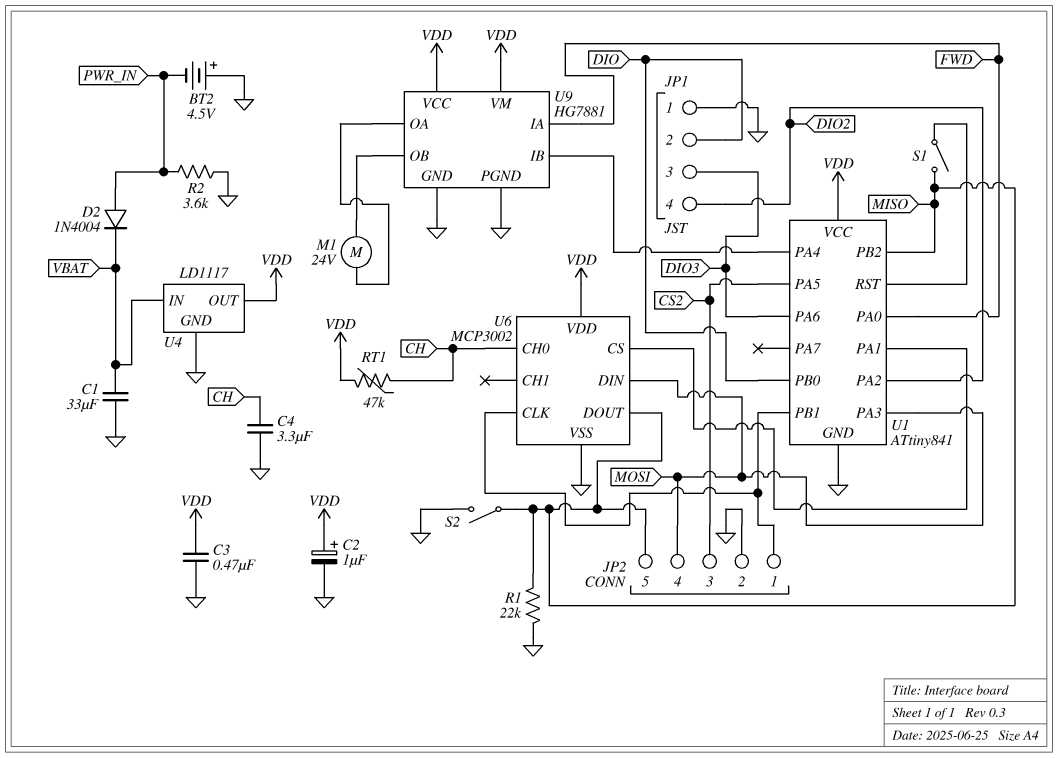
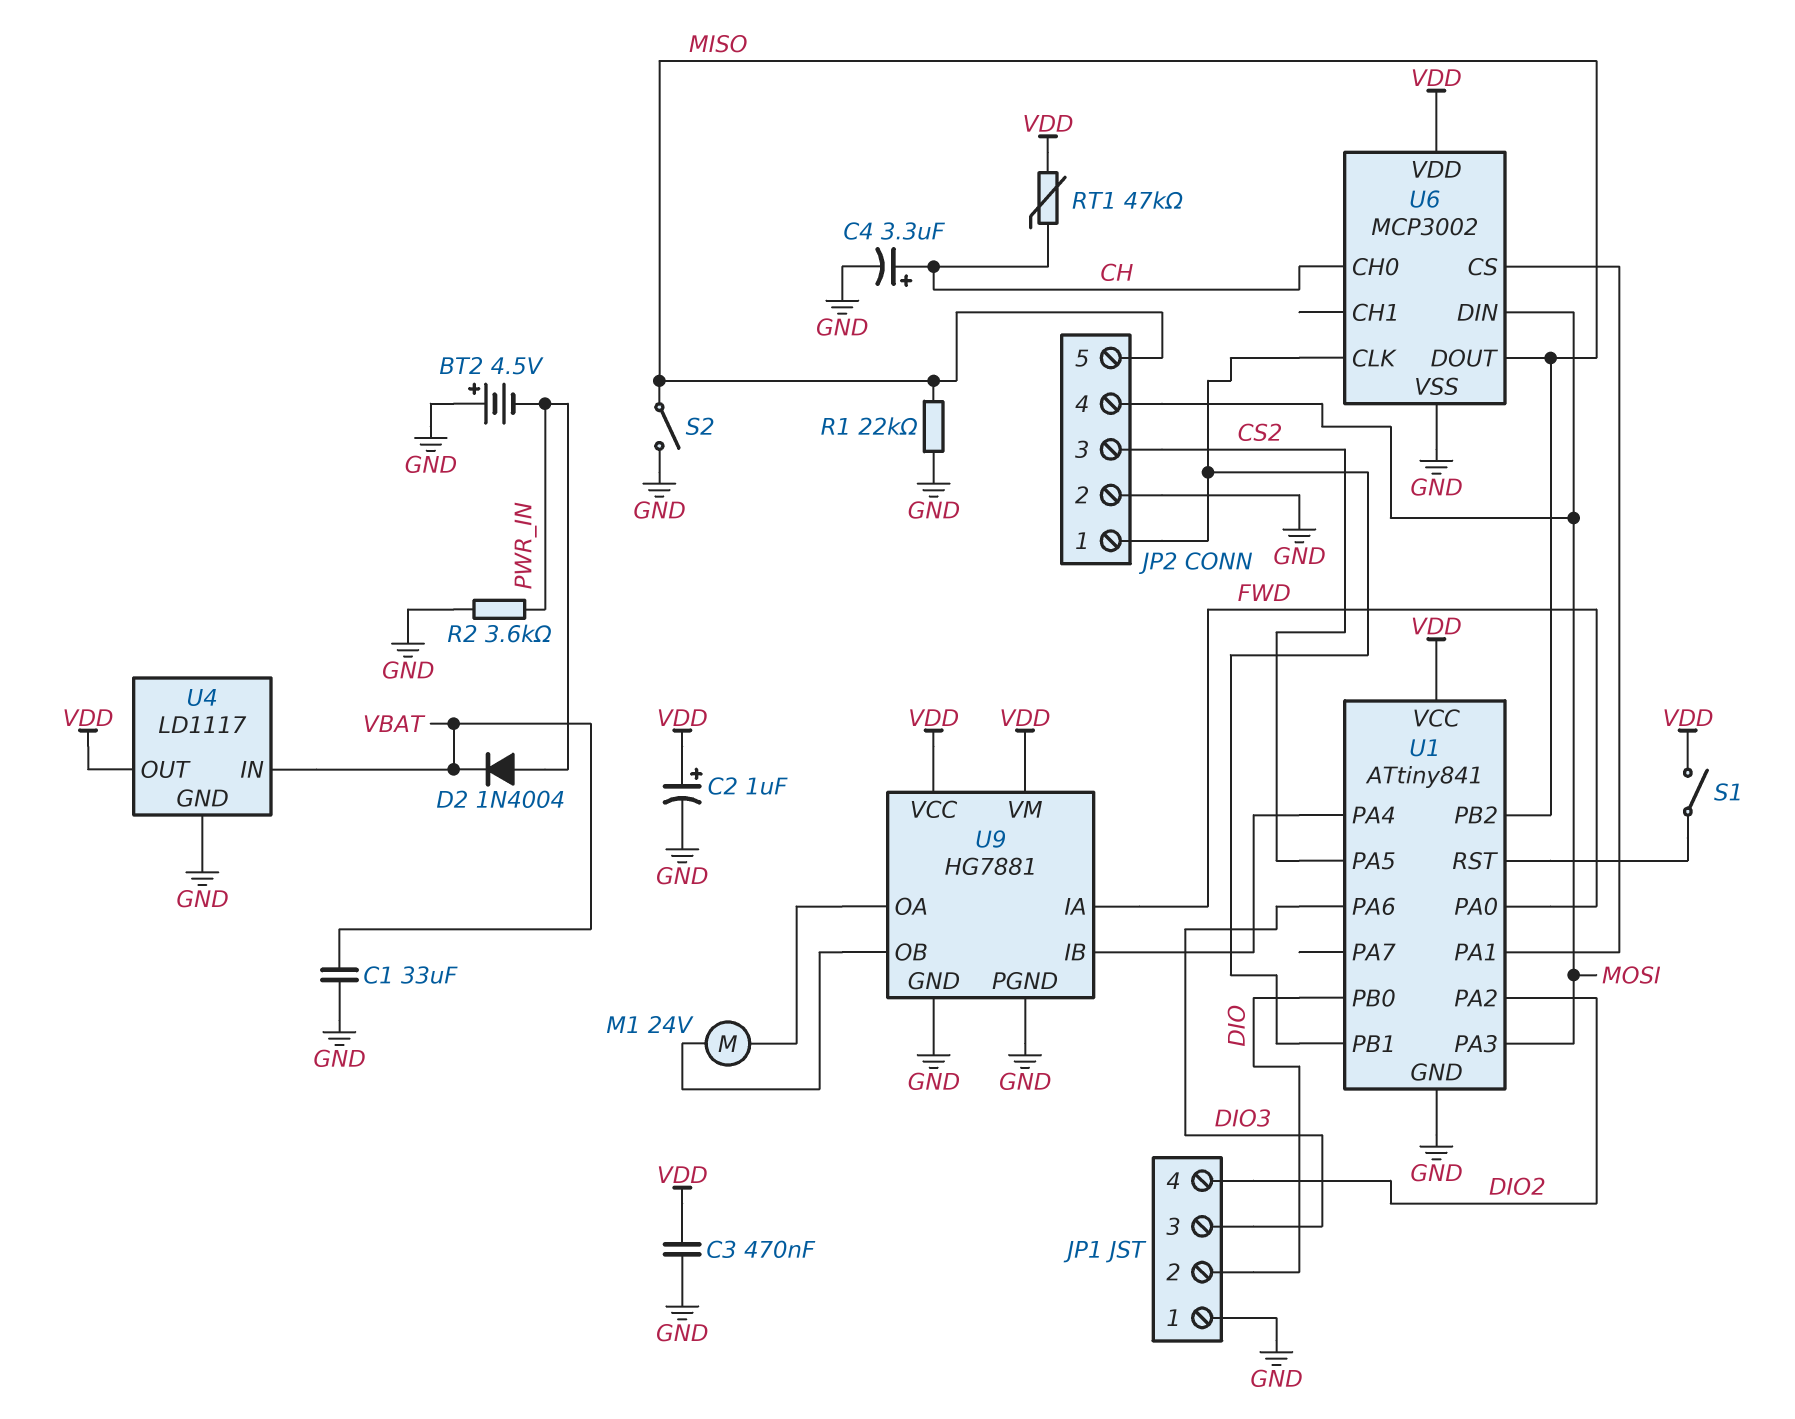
C4: 3.3uF (CH, GND) -> 3.3uF (plus CH, minus GND)
S1: switch (MISO, U1/RST) -> switch (U1/RST, VDD)

